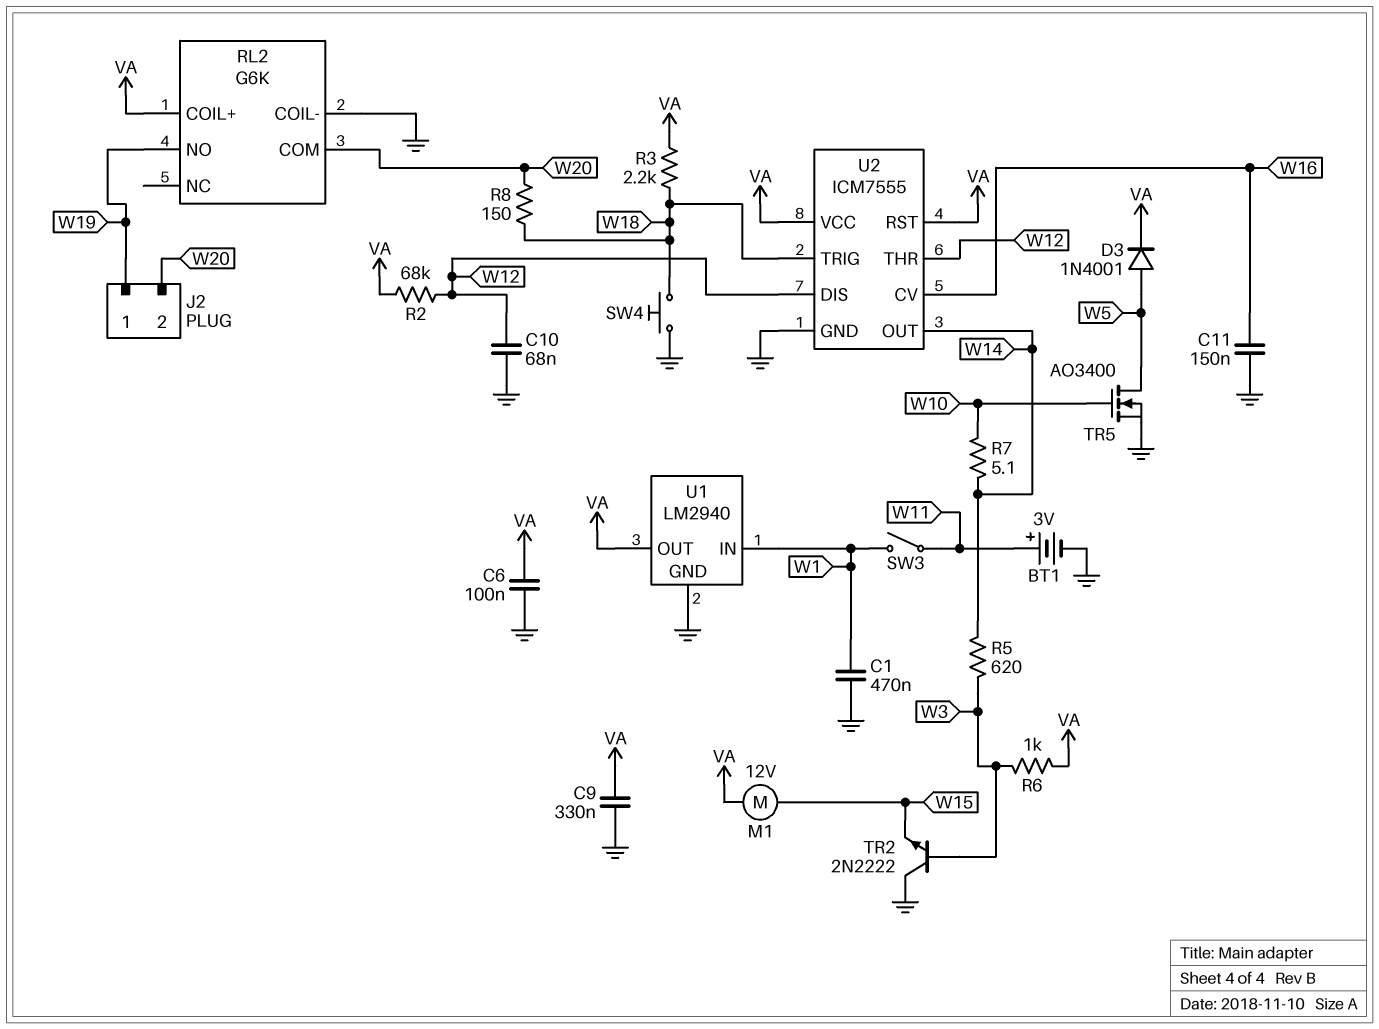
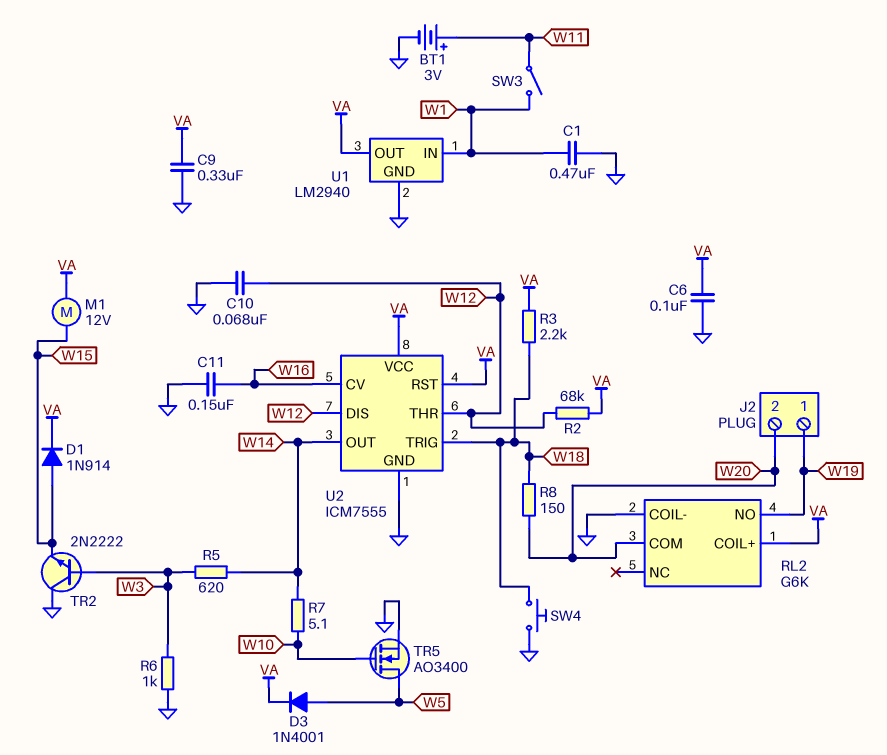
D1: none -> diode 1N914 (A W15, K VA)
R6: 1k (VA, W3) -> 1k (GND, W3)

